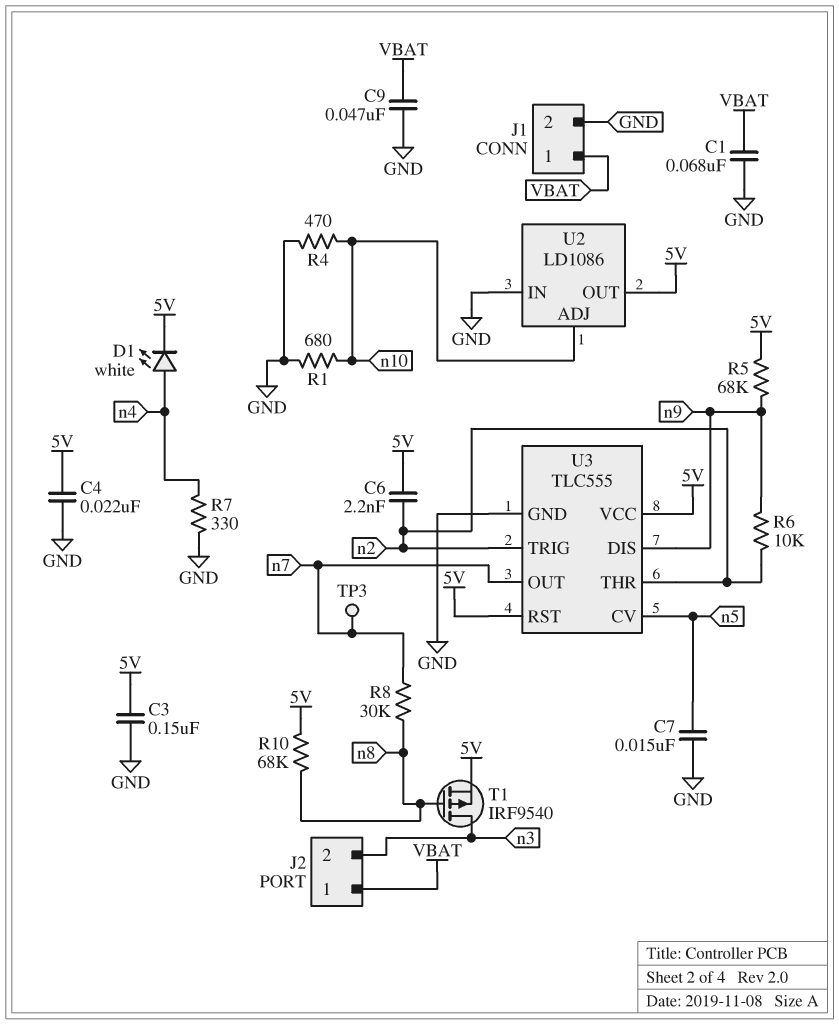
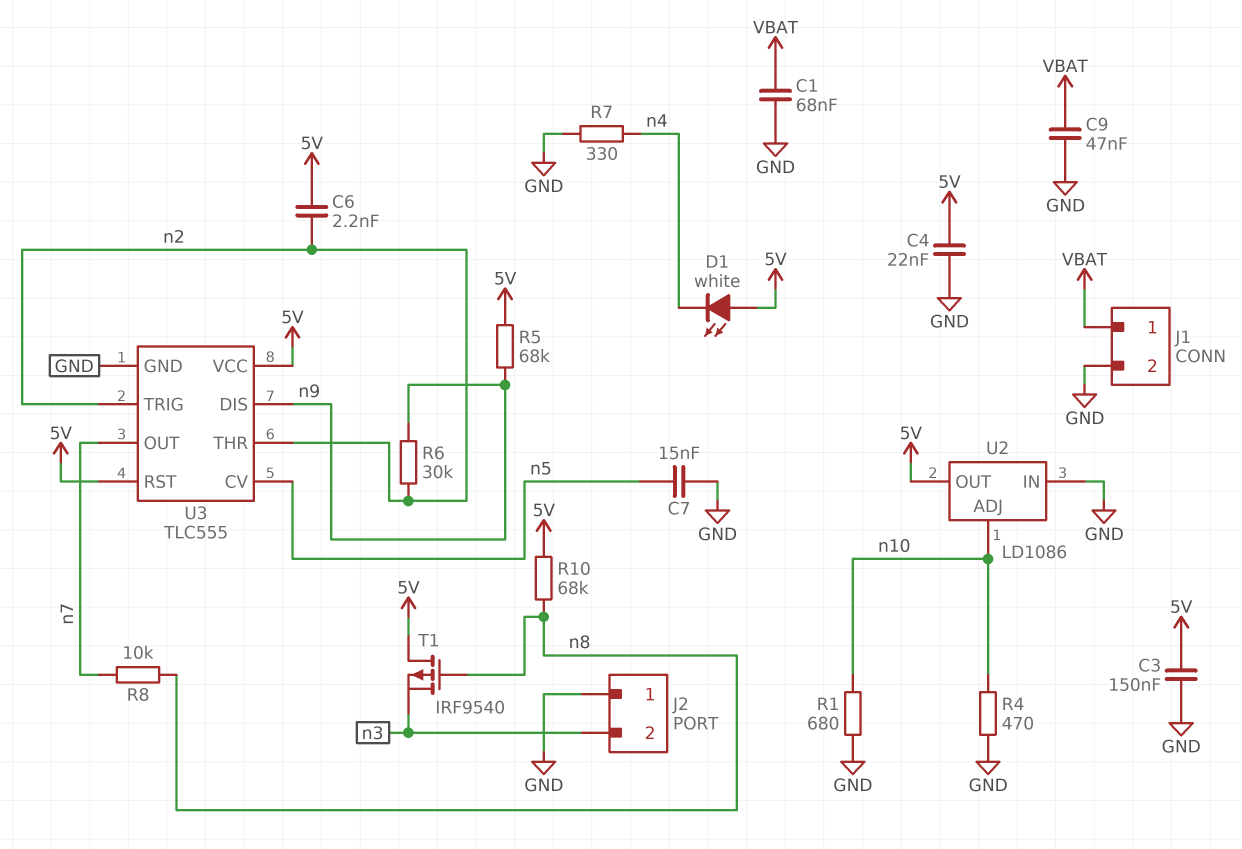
D1: LED white (A n4, K 5V) -> LED white (A 5V, K n4)
J2 pin 1: VBAT -> GND
R6: 10k (n2, n9) -> 30k (n2, n9)
R8: 30k (n7, n8) -> 10k (n7, n8)
T1: PMOS IRF9540 (G n8, D n3, S 5V) -> PMOS IRF9540 (G n8, D 5V, S n3)
TP3: test point (n7) -> none

